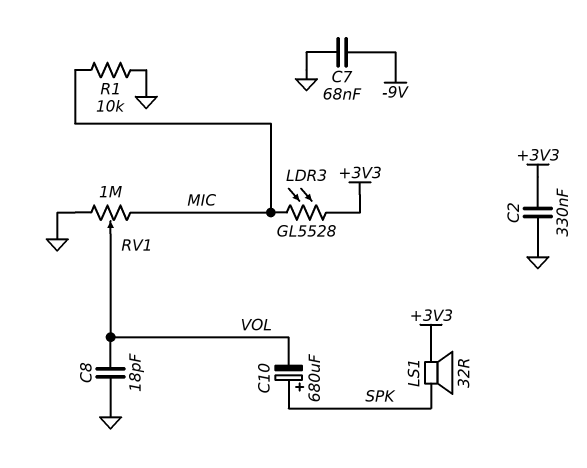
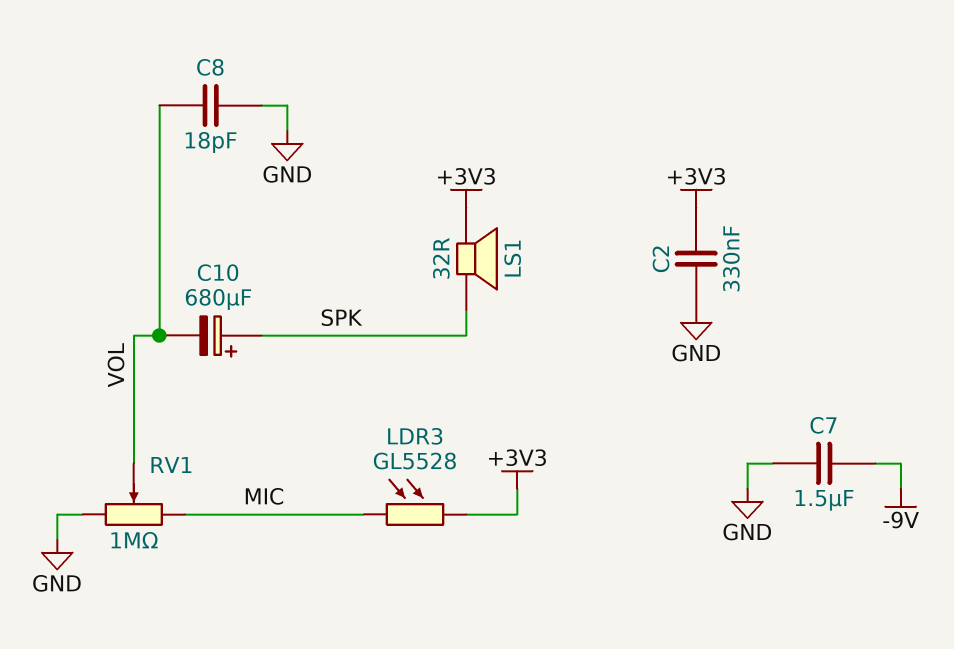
C7: 68nF (-9V, GND) -> 1.5uF (-9V, GND)
R1: 10k (GND, MIC) -> none

